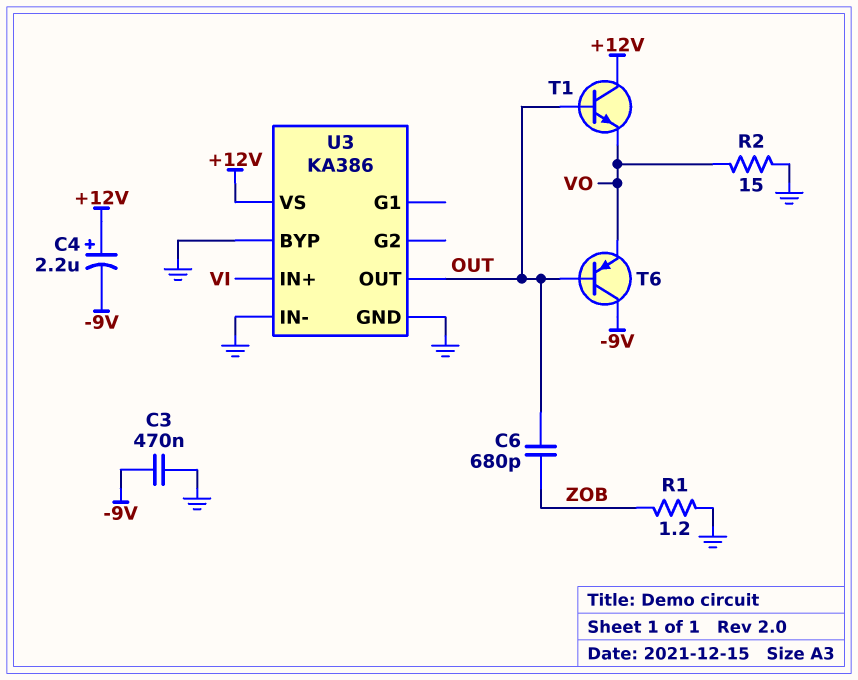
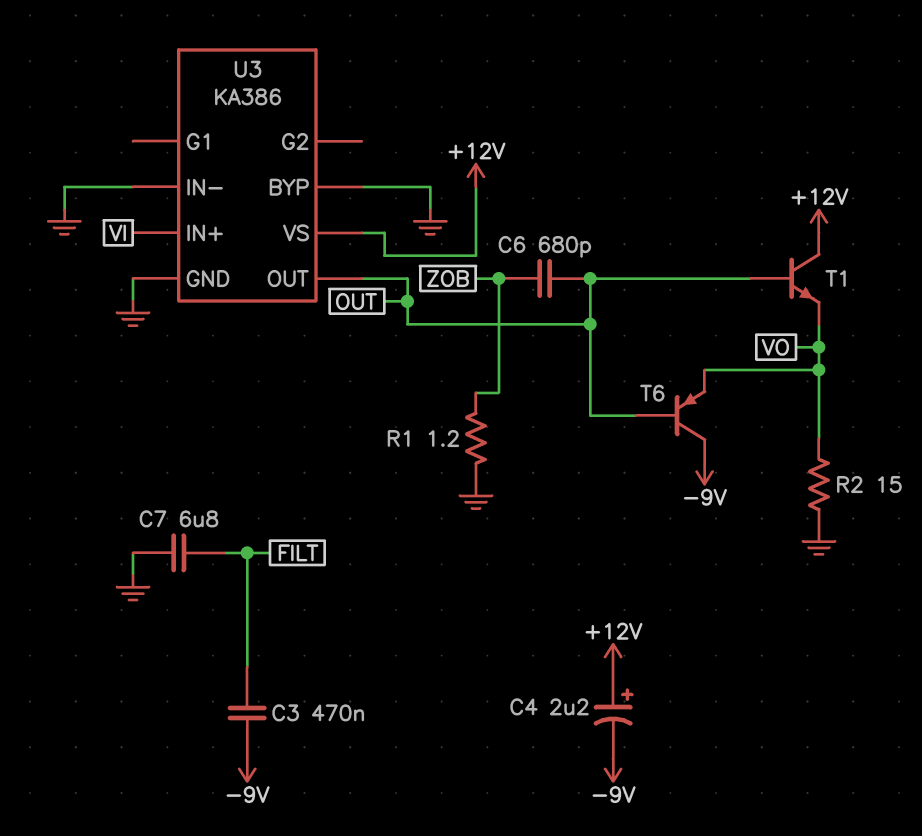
C3: 470nF (-9V, GND) -> 470nF (-9V, FILT)
C7: none -> 6.8uF (FILT, GND)

